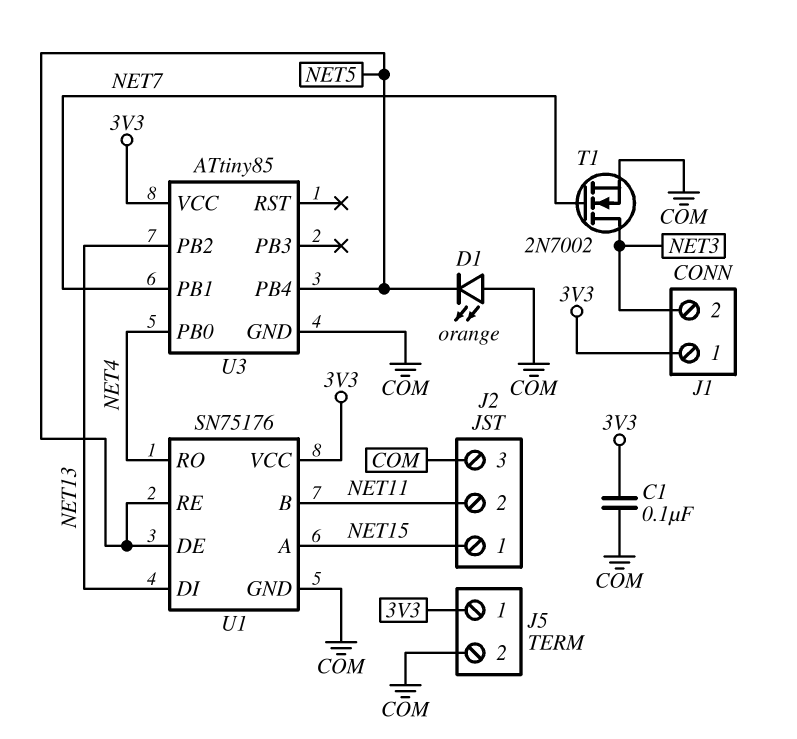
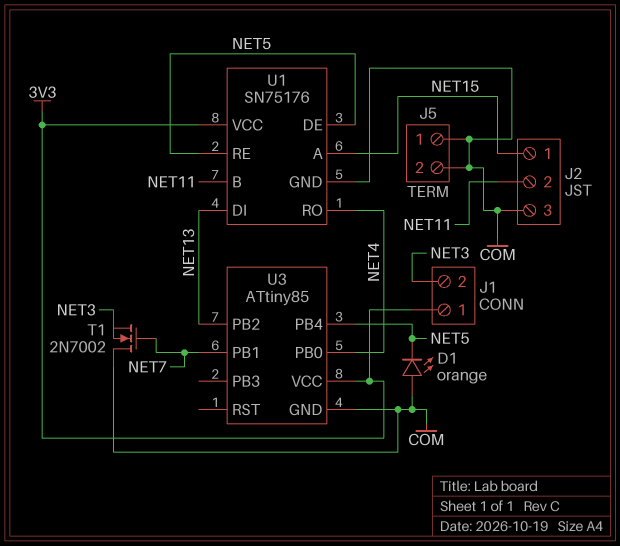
C1: 100nF (3V3, COM) -> none
J5 pin 1: 3V3 -> COM
T1: NMOS 2N7002 (G NET7, D NET3, S COM) -> NMOS 2N7002 (G NET7, D COM, S NET3)

